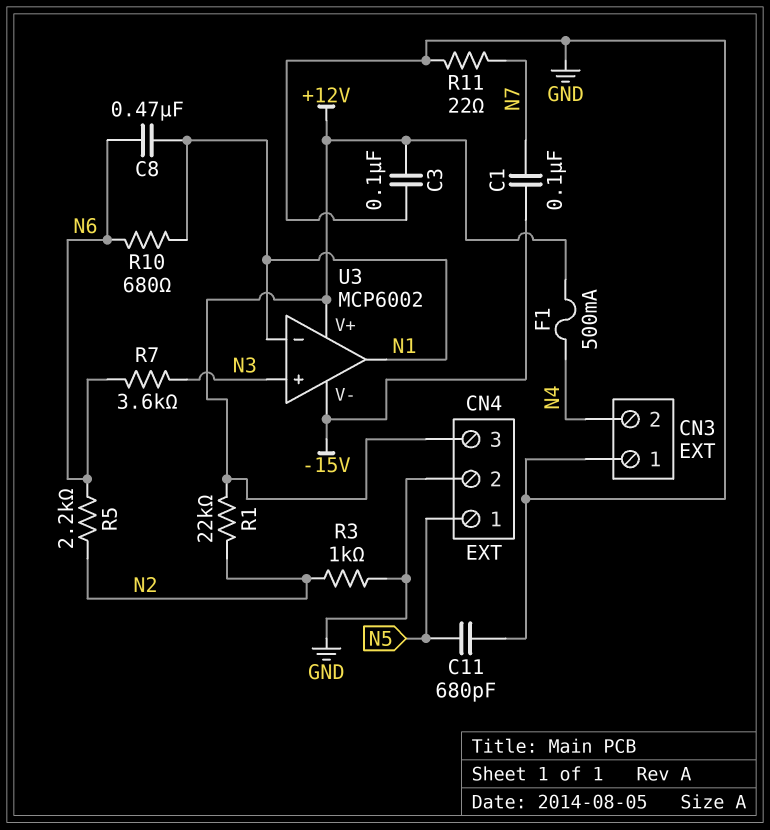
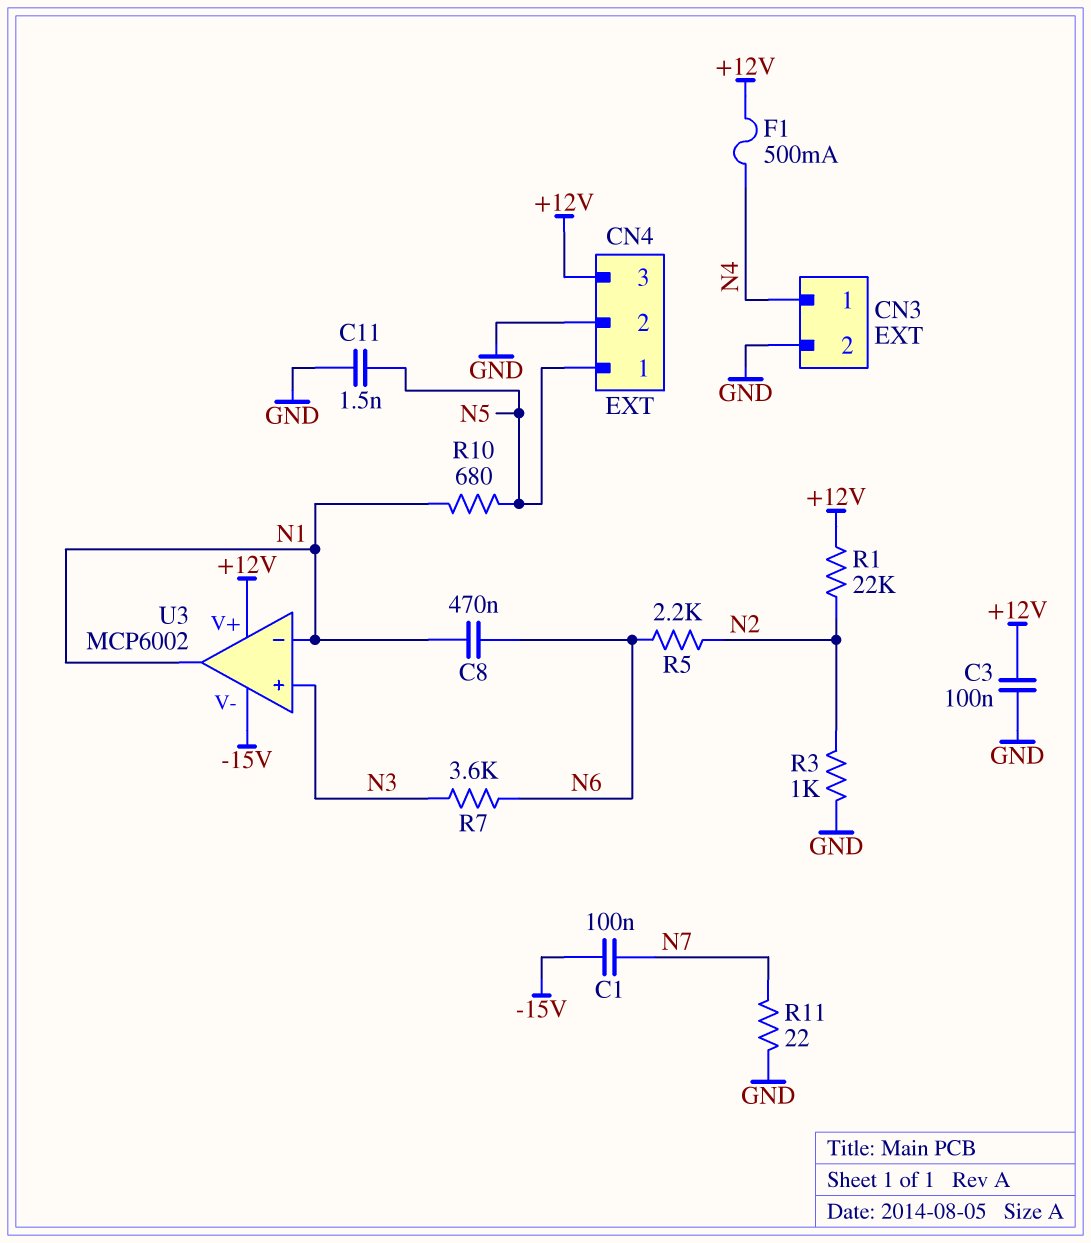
C11: 680pF (GND, N5) -> 1.5nF (GND, N5)
CN3 pin 1: GND -> N4
CN3 pin 2: N4 -> GND
R10: 680 (N1, N6) -> 680 (N1, N5)

